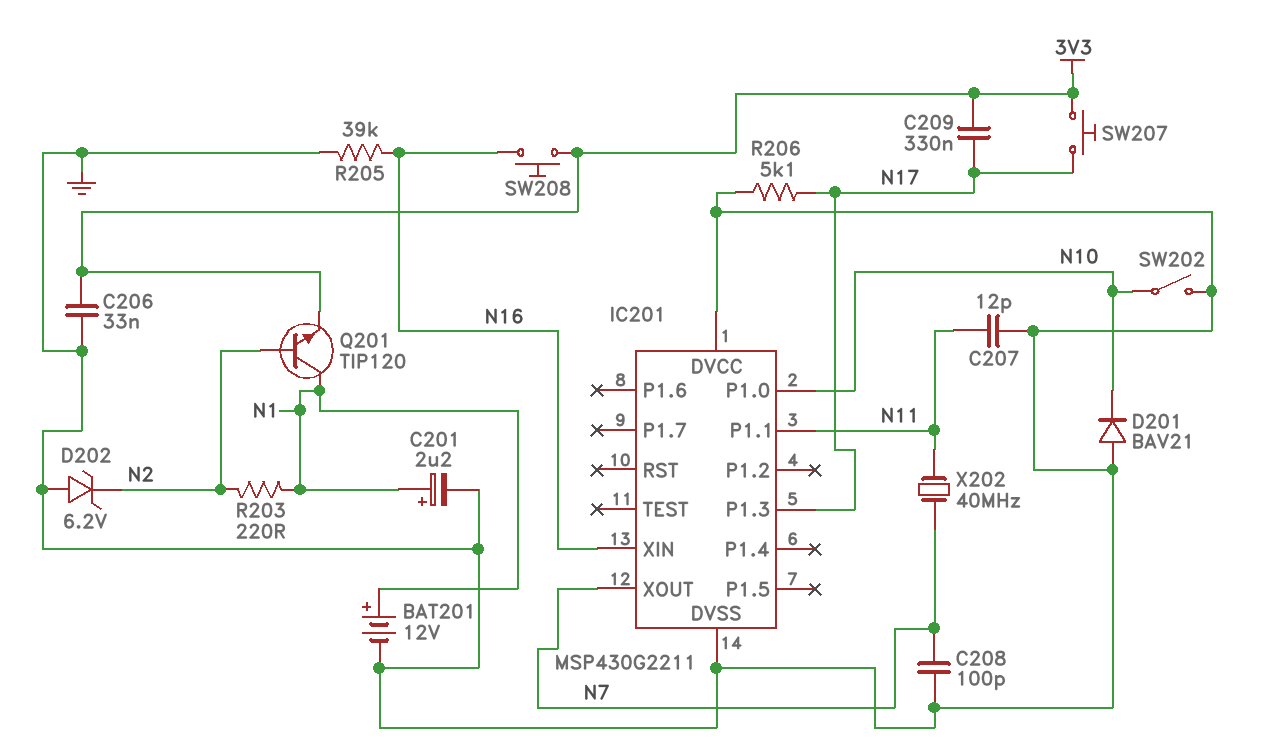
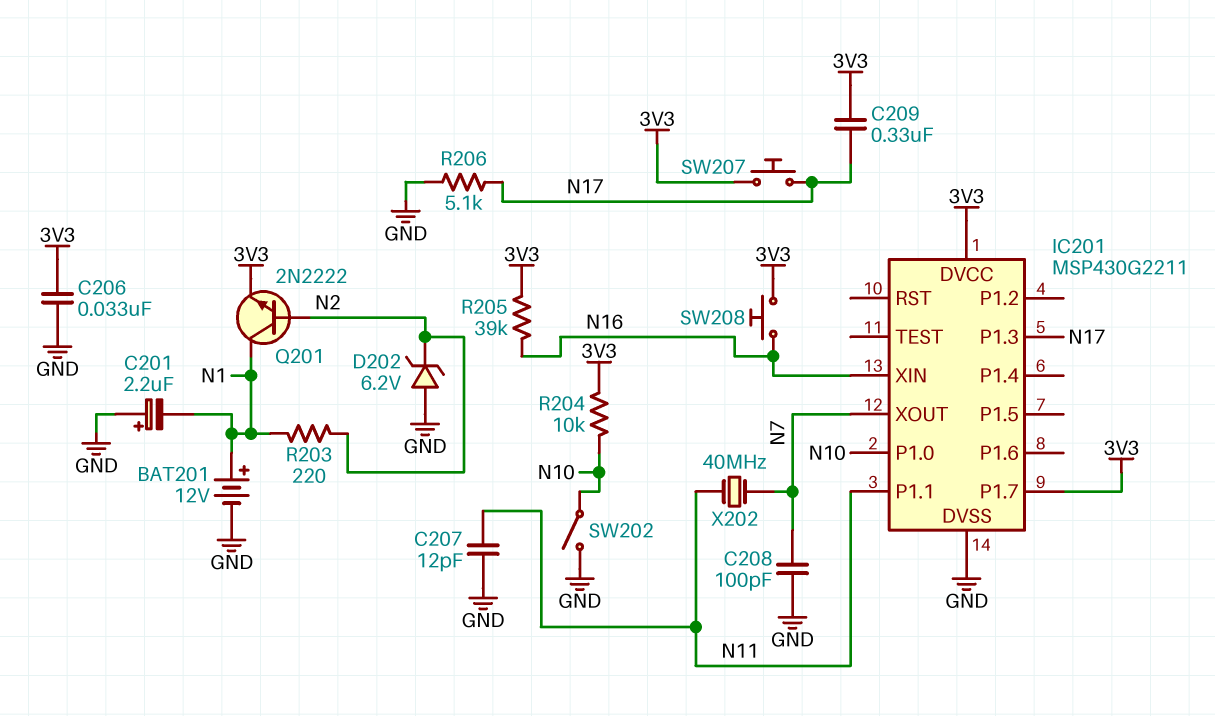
C201: 2.2uF (plus N1, minus GND) -> 2.2uF (plus GND, minus N1)
D201: diode BAV21 (A GND, K N10) -> none
IC201 pin DVCC: GND -> 3V3
IC201 pin P1.7: none -> 3V3
Q201: NPN TIP120 (B N2, C N1, E 3V3) -> NPN 2N2222 (B N2, C N1, E 3V3)
R204: none -> 10k (3V3, N10)
R205: 39k (GND, N16) -> 39k (3V3, N16)

